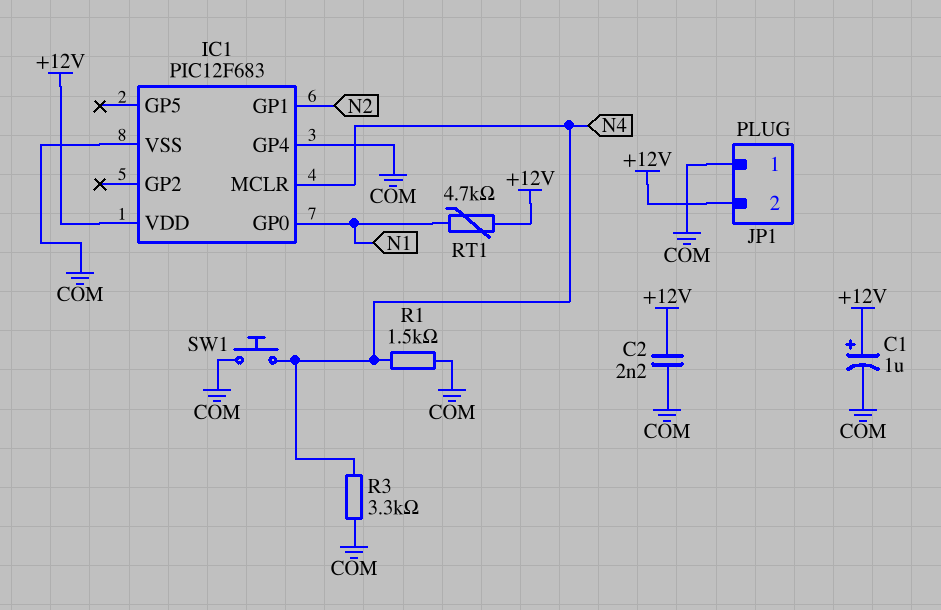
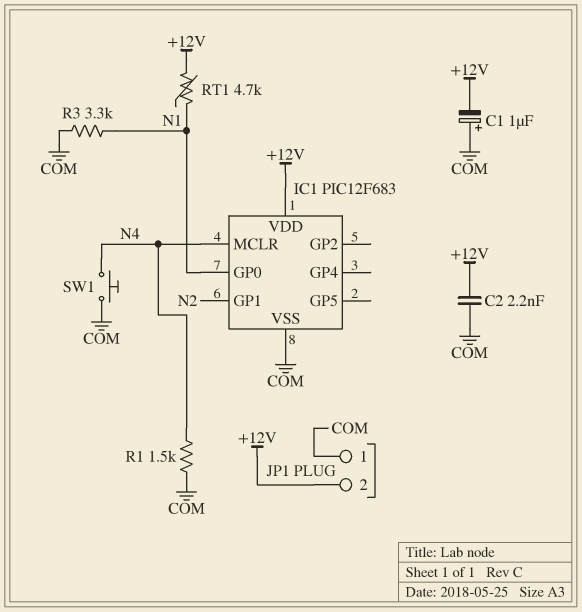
C1: 1uF (plus +12V, minus COM) -> 1uF (plus COM, minus +12V)
IC1 pin GP4: COM -> none
R3: 3.3k (COM, N4) -> 3.3k (COM, N1)

